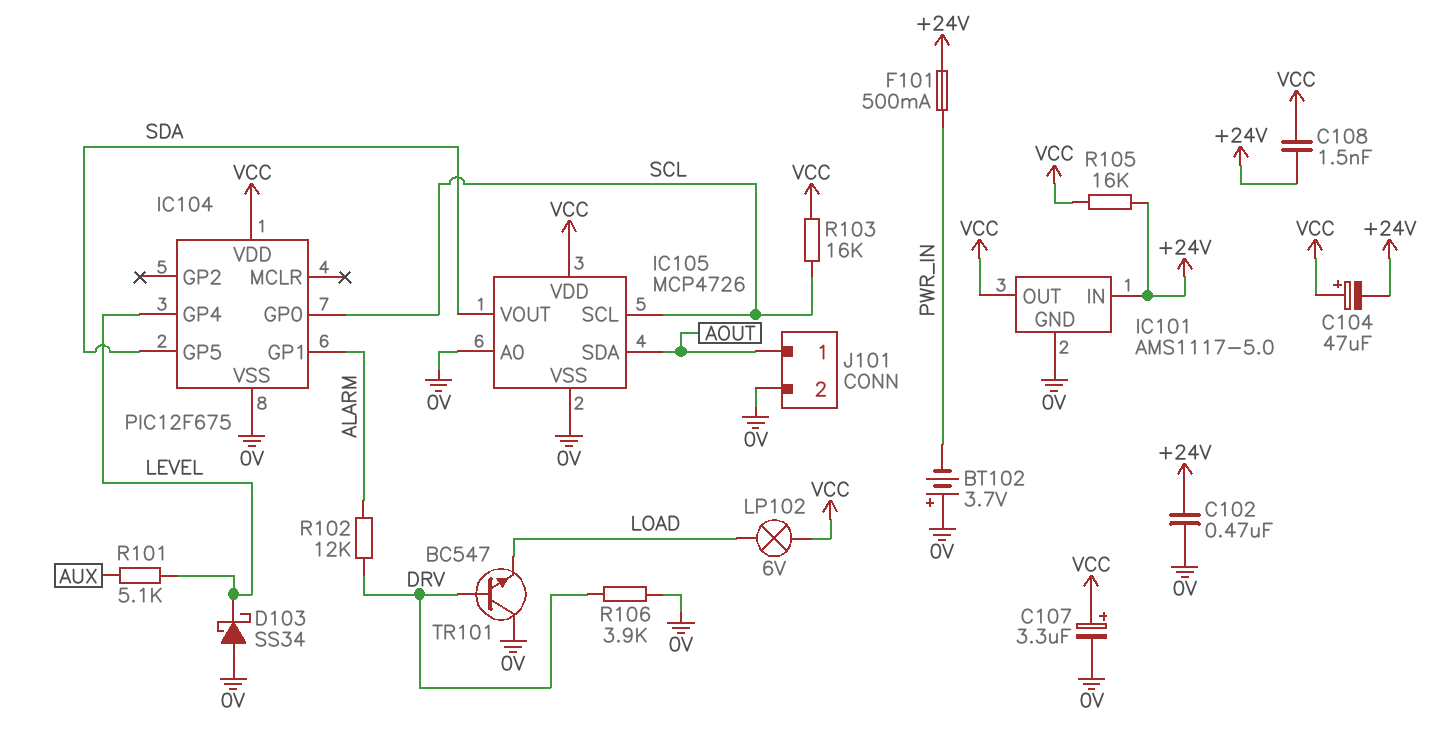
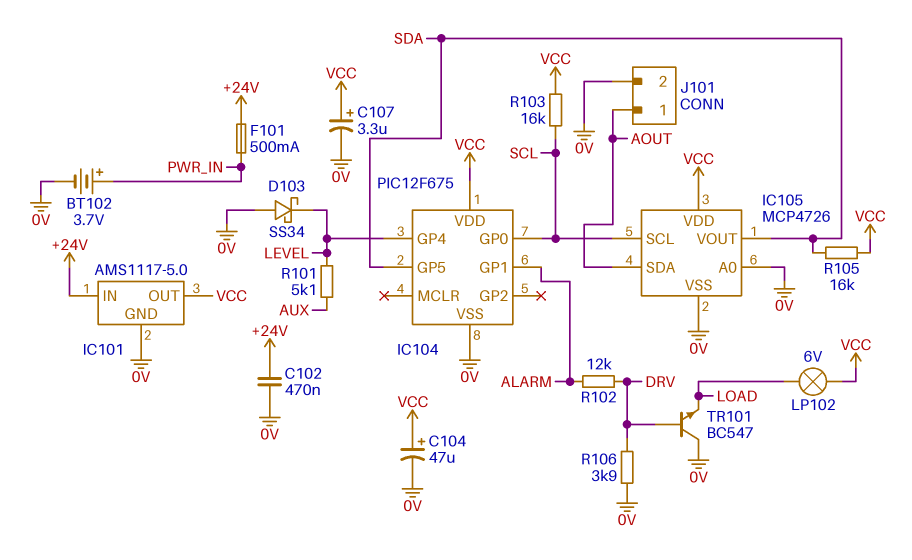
BT102: 3.7V (plus 0V, minus PWR_IN) -> 3.7V (plus PWR_IN, minus 0V)
C104: 47uF (plus VCC, minus +24V) -> 47uF (plus VCC, minus 0V)
C108: 1.5nF (+24V, VCC) -> none
R105: 16k (+24V, VCC) -> 16k (SDA, VCC)

